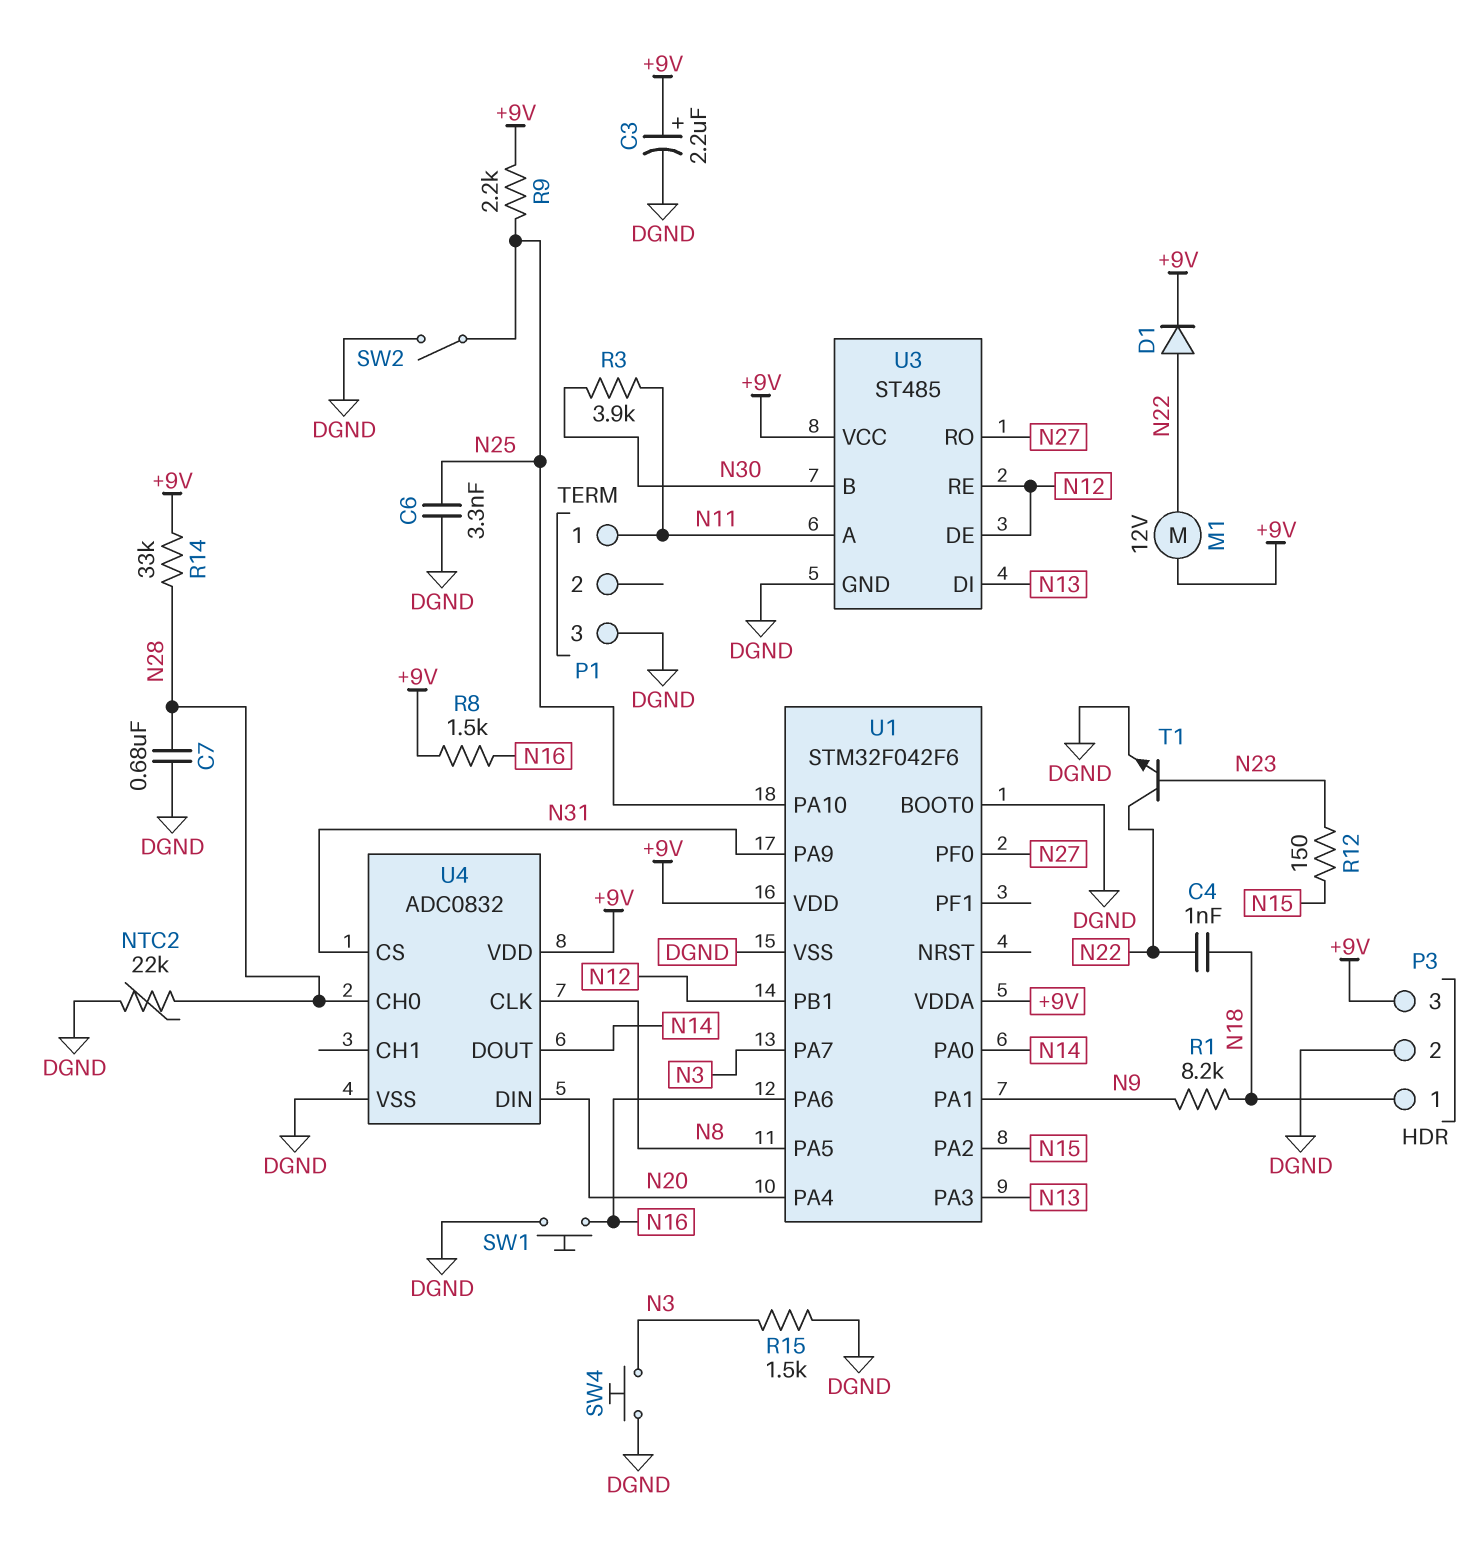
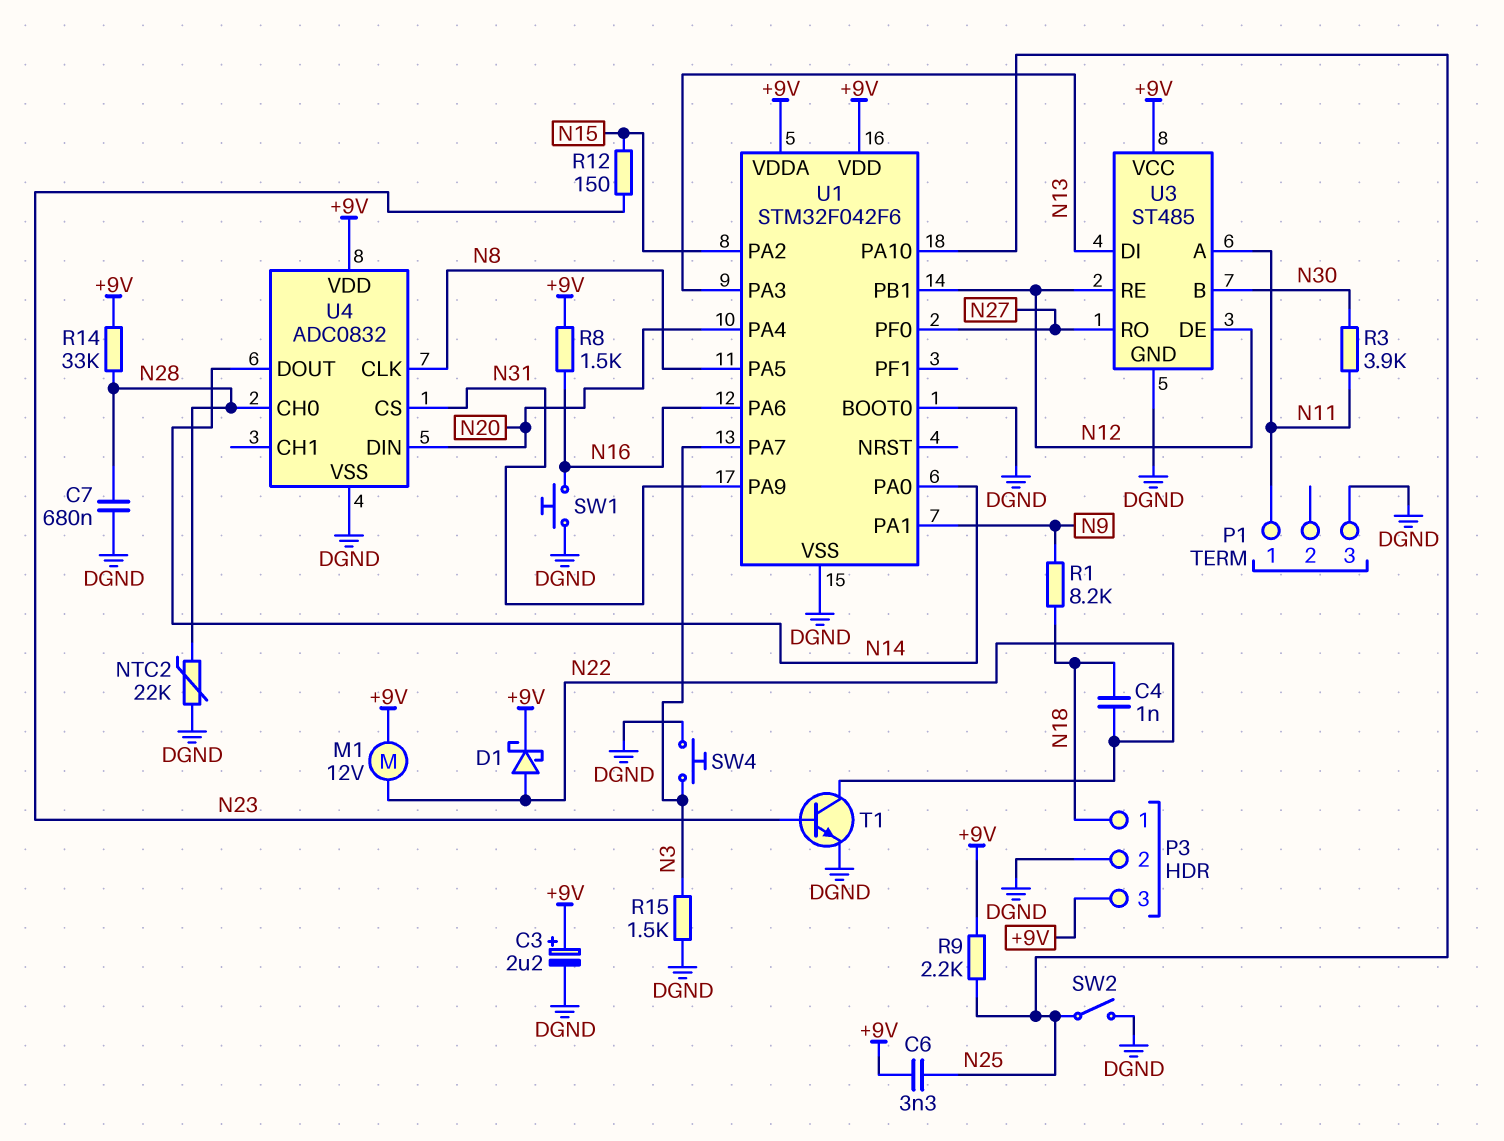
C6: 3.3nF (DGND, N25) -> 3.3nF (+9V, N25)
D1: diode (A N22, K +9V) -> schottky (A N22, K +9V)

